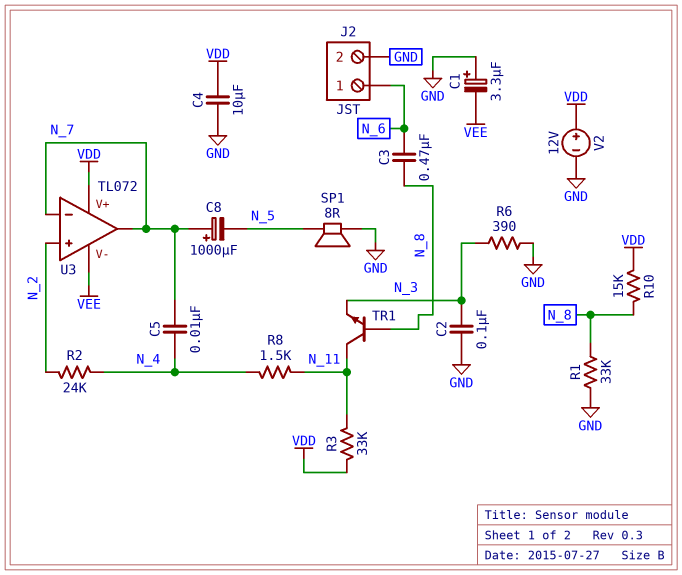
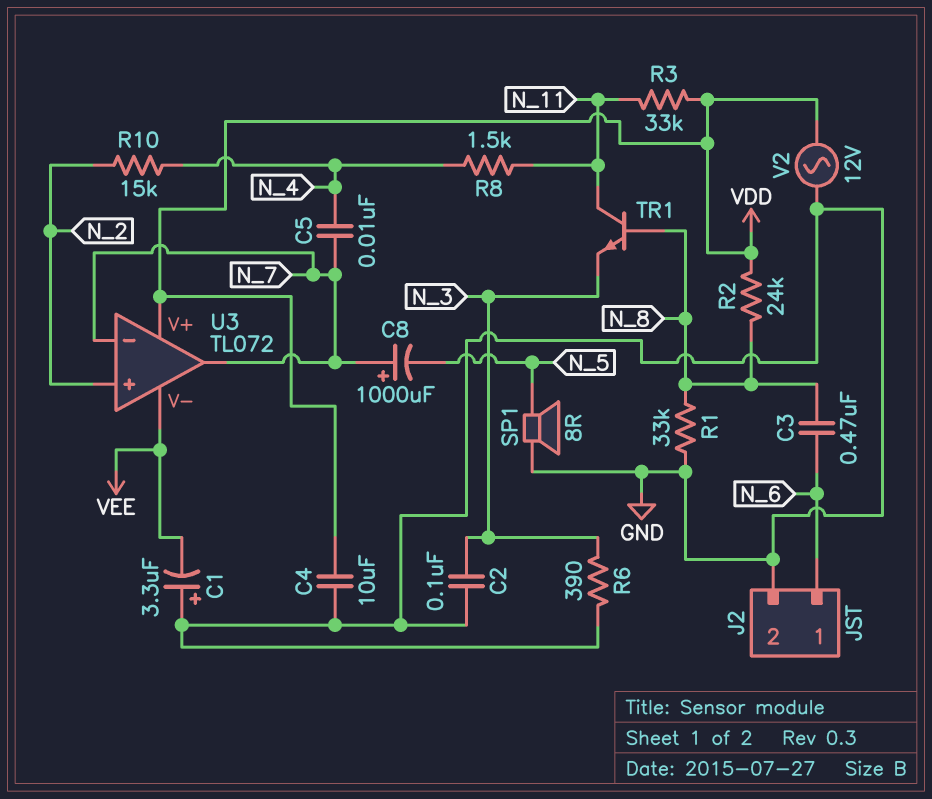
R2: 24k (N_2, N_4) -> 24k (N_8, VDD)
R10: 15k (N_8, VDD) -> 15k (N_2, N_4)
V2: 12V (plus VDD, minus GND) -> AC 12V (GND, VDD)

